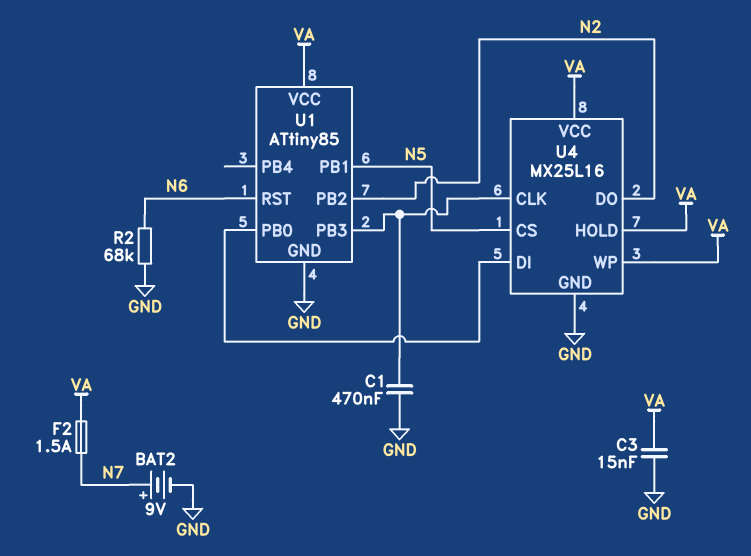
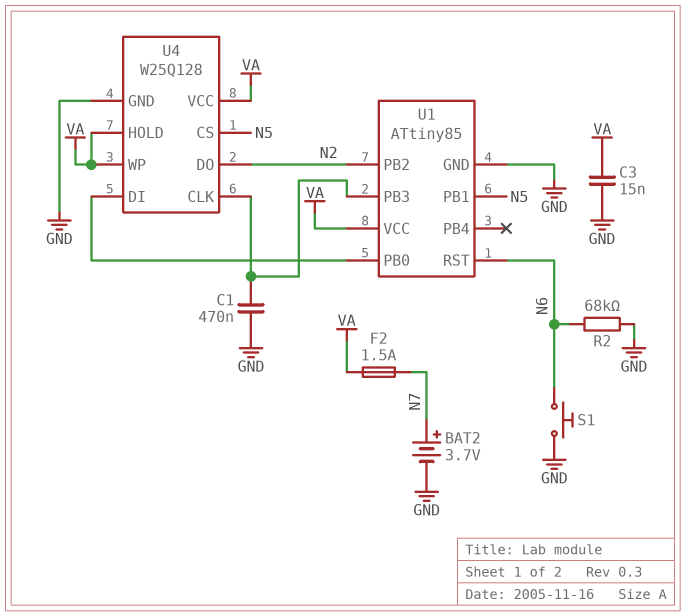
BAT2: 9V (plus N7, minus GND) -> 3.7V (plus N7, minus GND)
S1: none -> button (GND, N6)
U4: MX25L16 -> W25Q128

